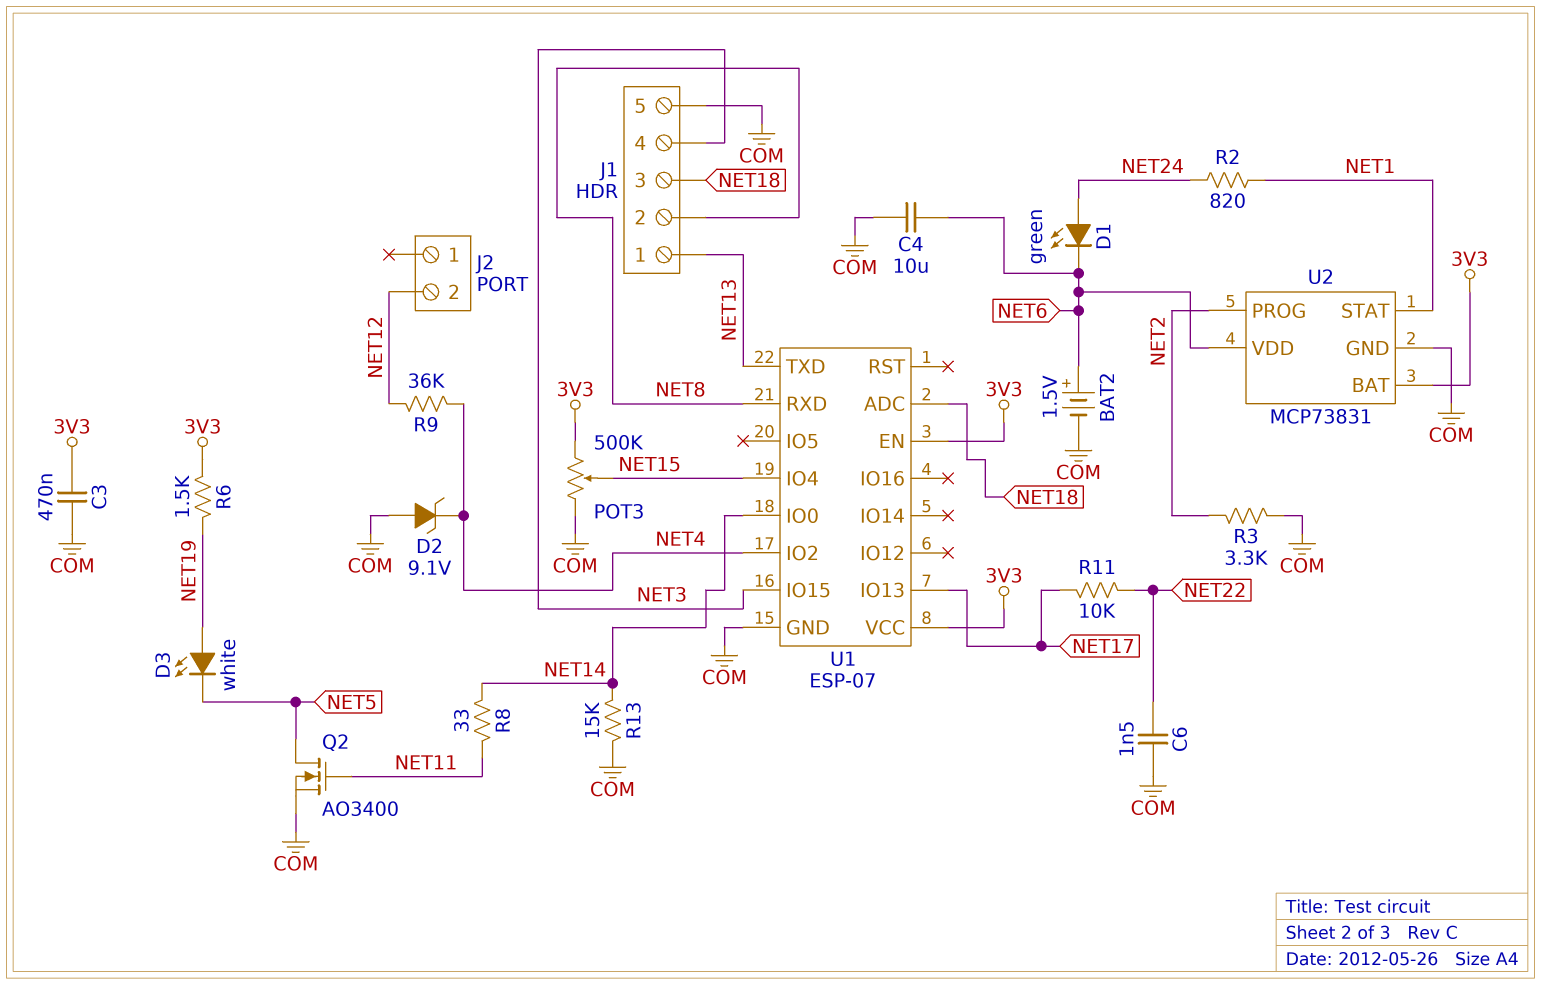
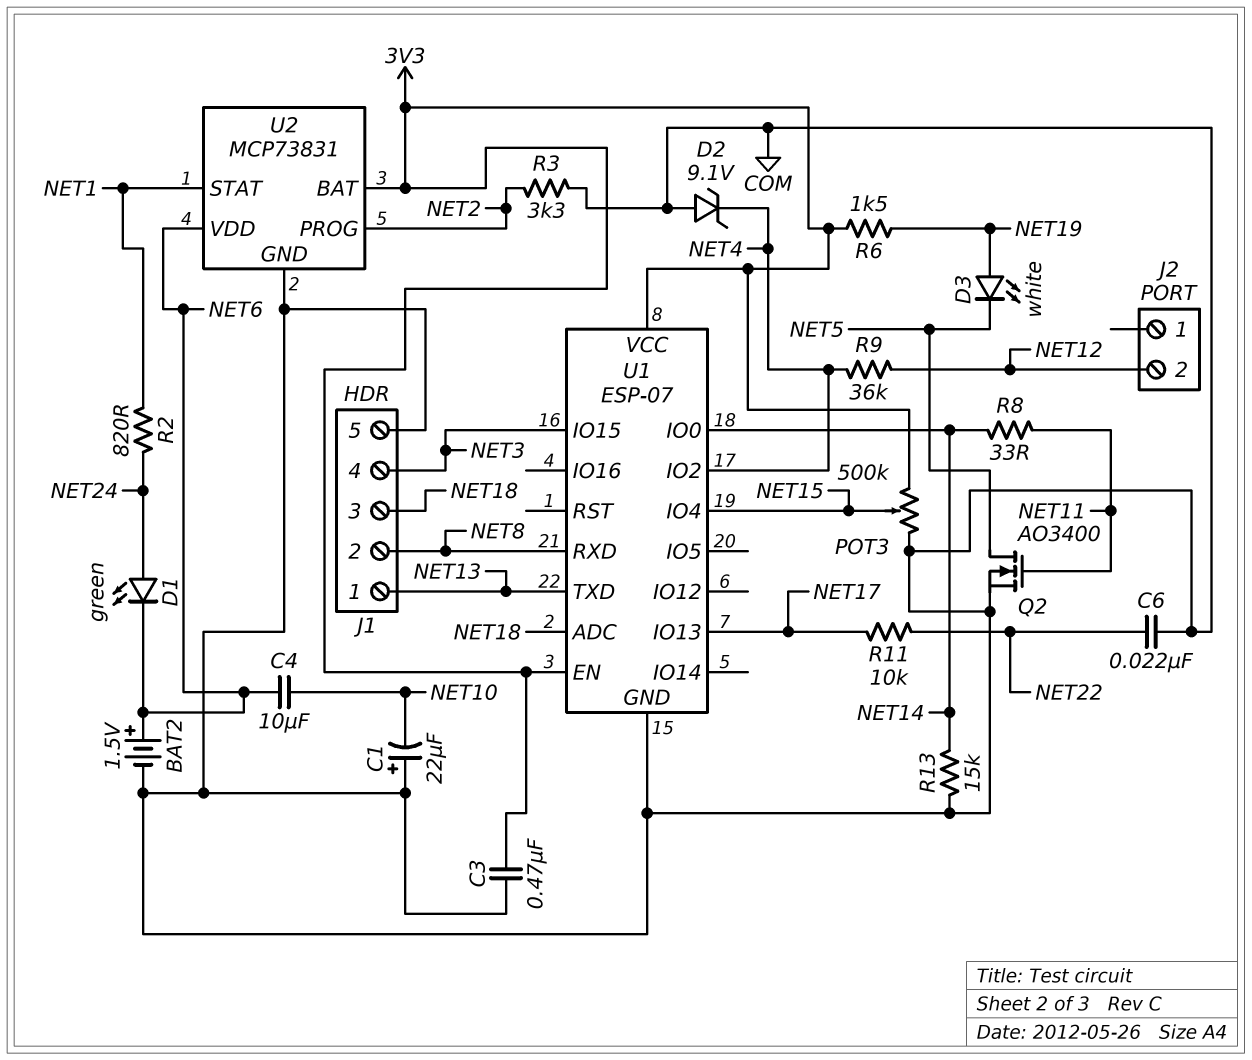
C1: none -> 22uF (plus COM, minus NET10)
C4: 10uF (COM, NET6) -> 10uF (NET6, NET10)
C6: 1.5nF (COM, NET22) -> 22nF (COM, NET22)

